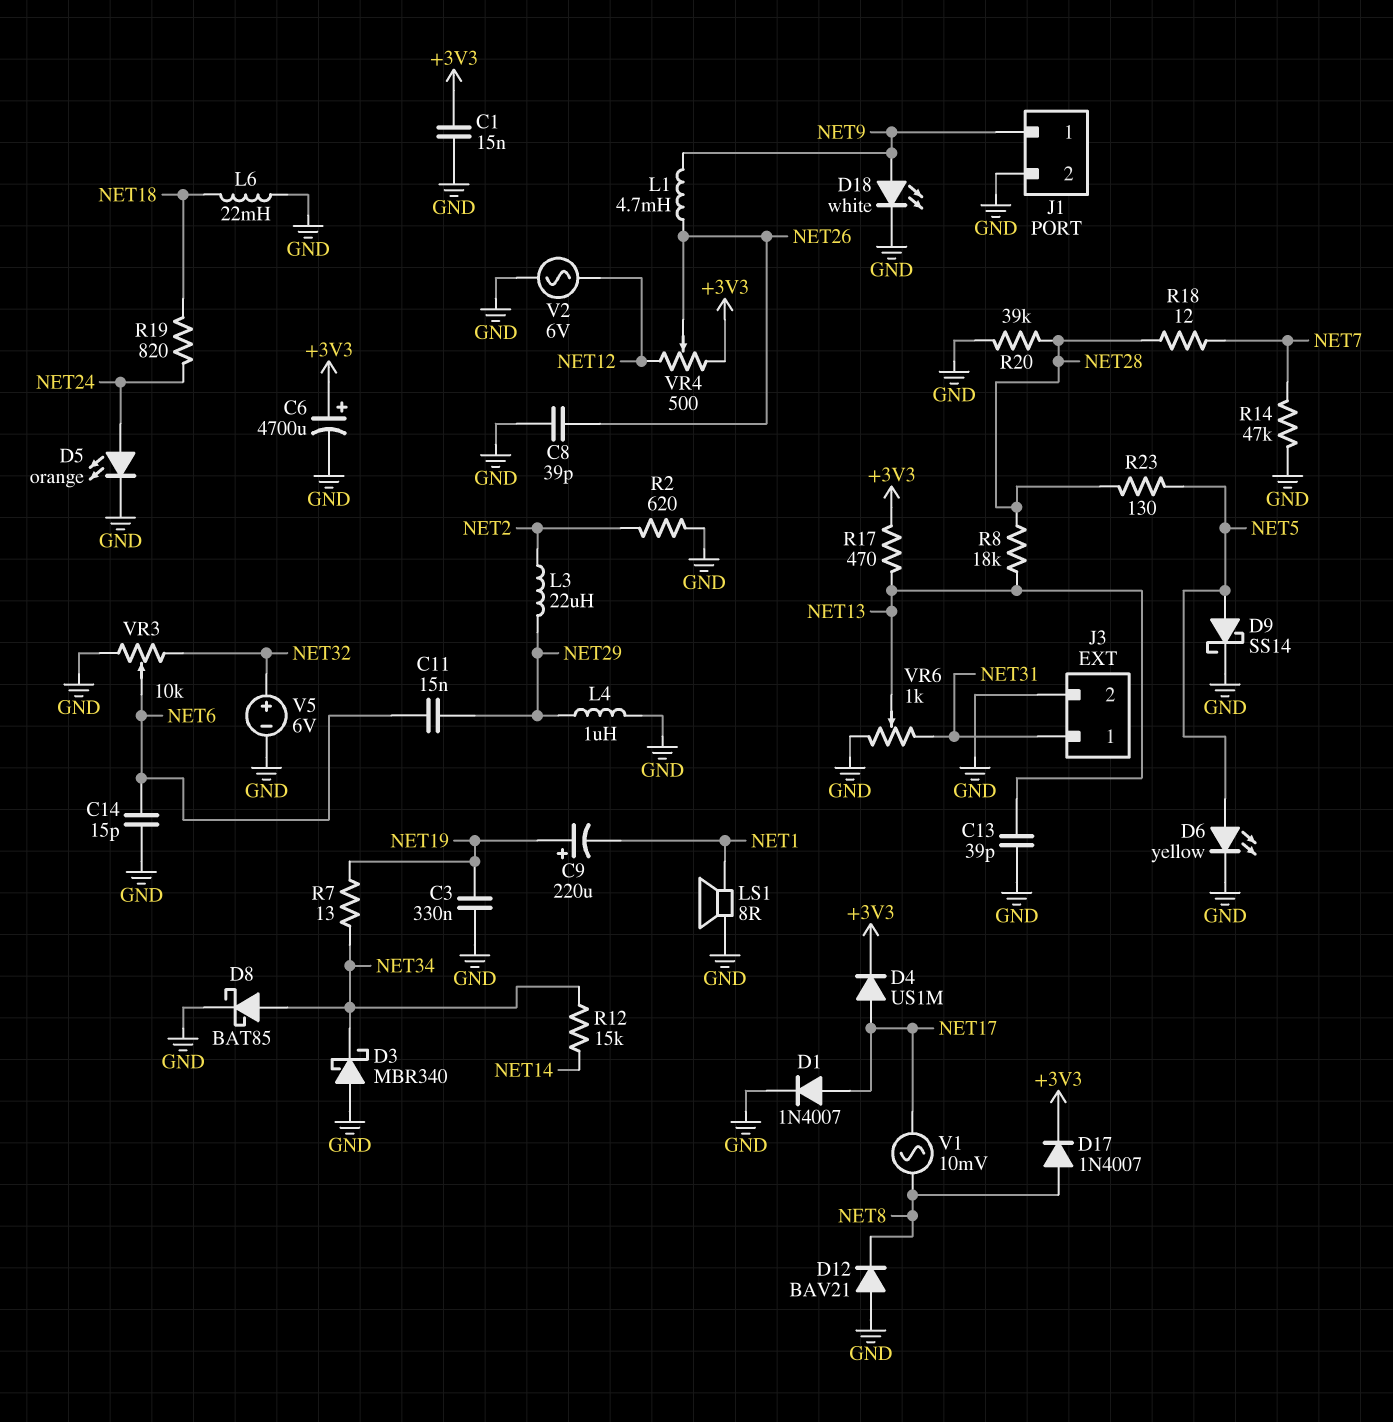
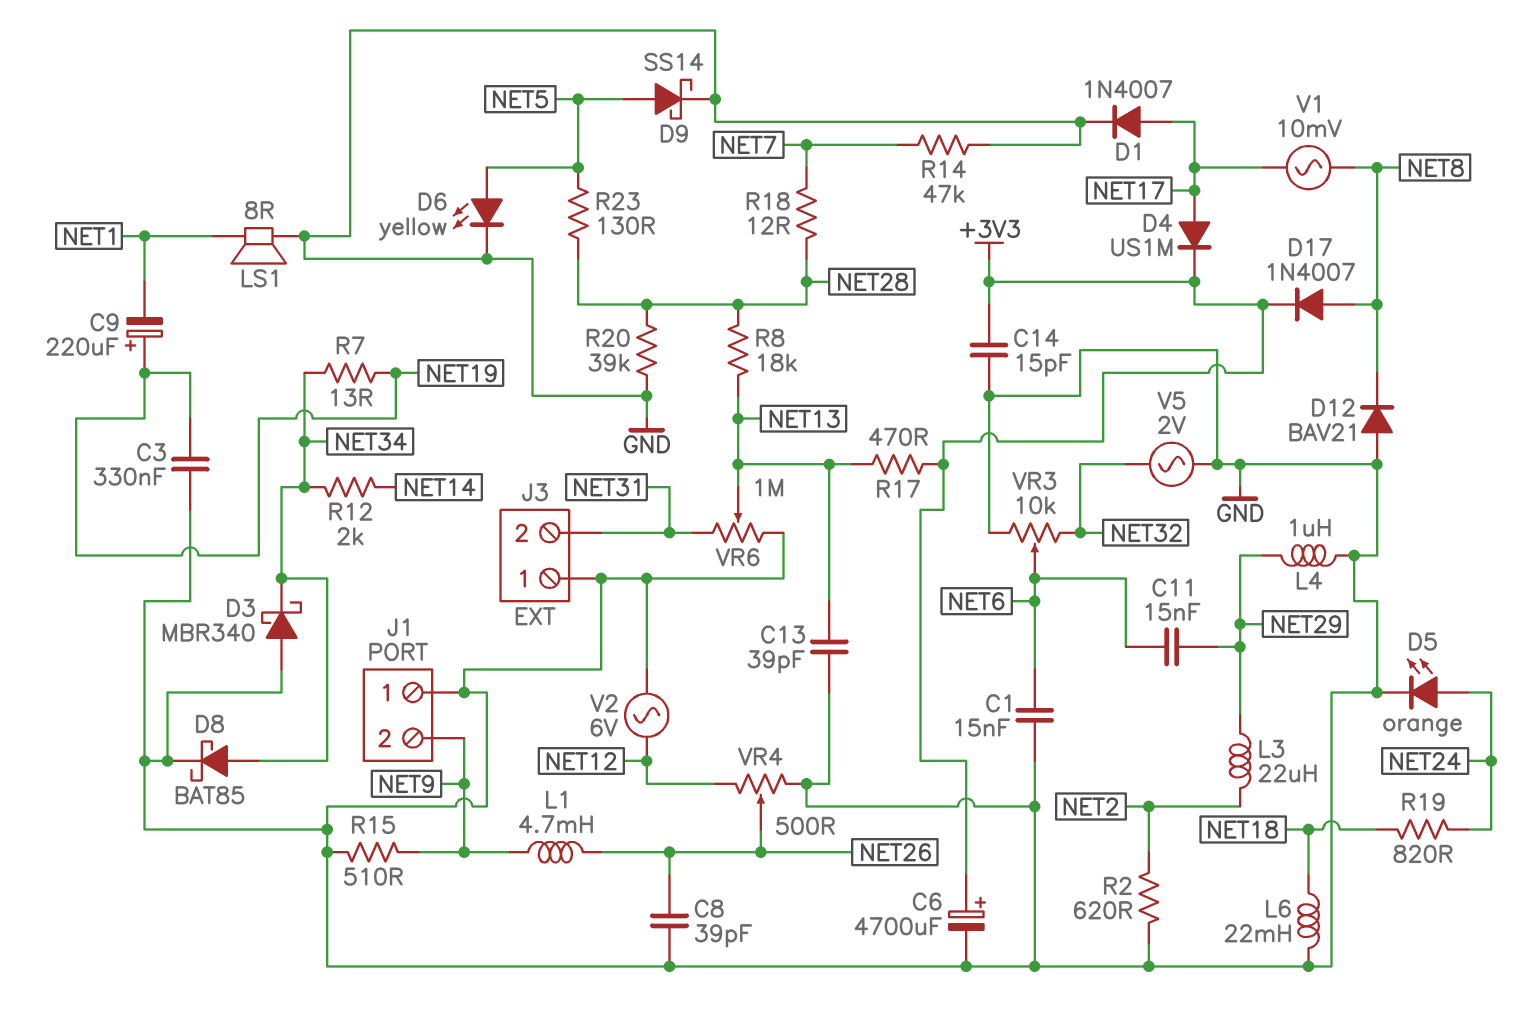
C1: 15nF (+3V3, GND) -> 15nF (GND, NET6)
C14: 15pF (GND, NET6) -> 15pF (+3V3, GND)
D18: LED white (A NET9, K GND) -> none
J1 pin 1: NET9 -> GND
J1 pin 2: GND -> NET9
J3 pin 1: NET31 -> GND
J3 pin 2: GND -> NET31
R12: 15k (NET14, NET34) -> 2k (NET14, NET34)
R15: none -> 510 (GND, NET9)
V5: 6V (plus NET32, minus GND) -> AC 2V (GND, NET32)
VR4: 500 (+3V3, NET12, wiper NET26) -> 500 (GND, NET12, wiper NET26)
VR6: 1k (GND, NET31, wiper NET13) -> 1M (GND, NET31, wiper NET13)

